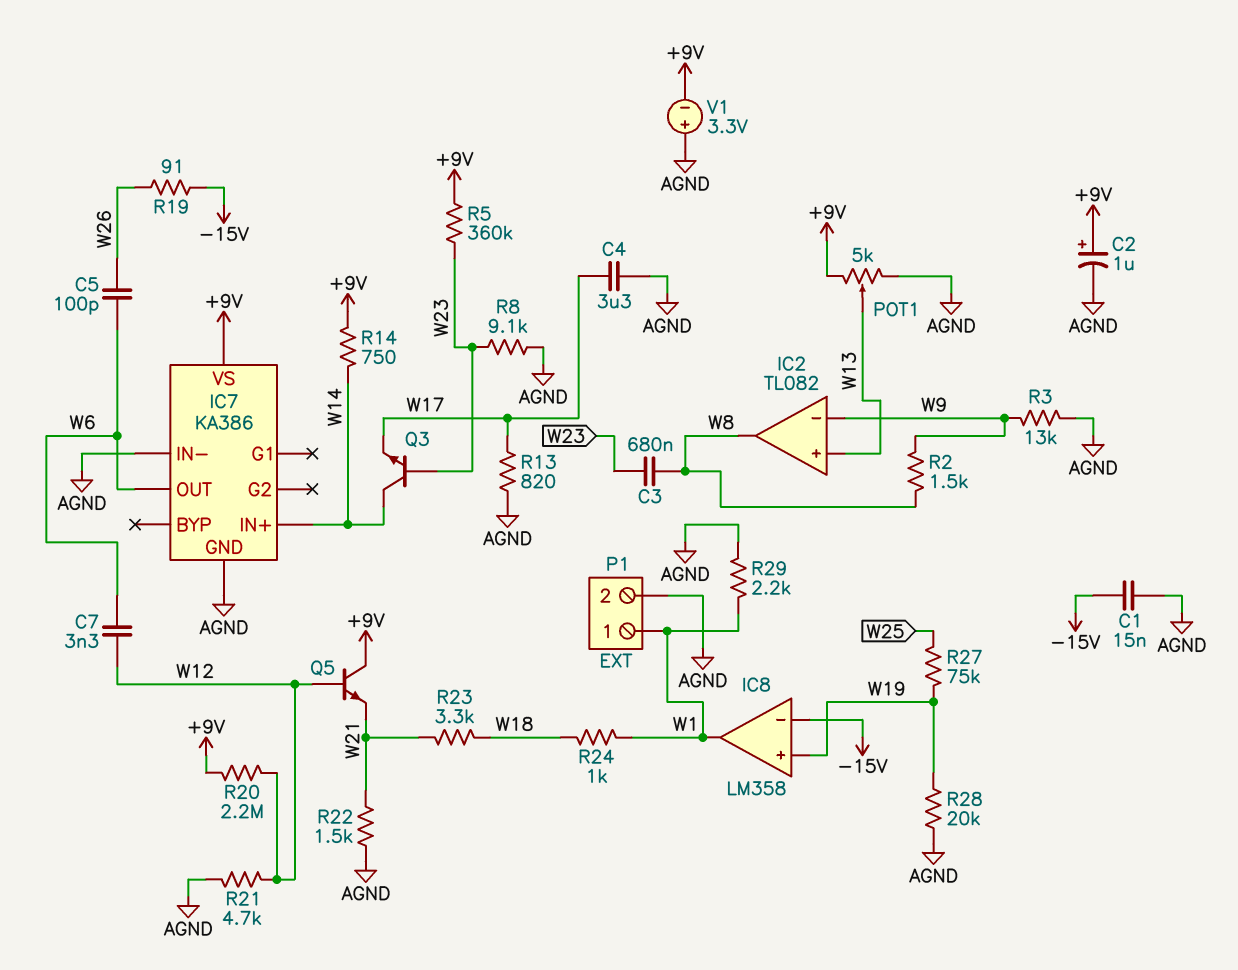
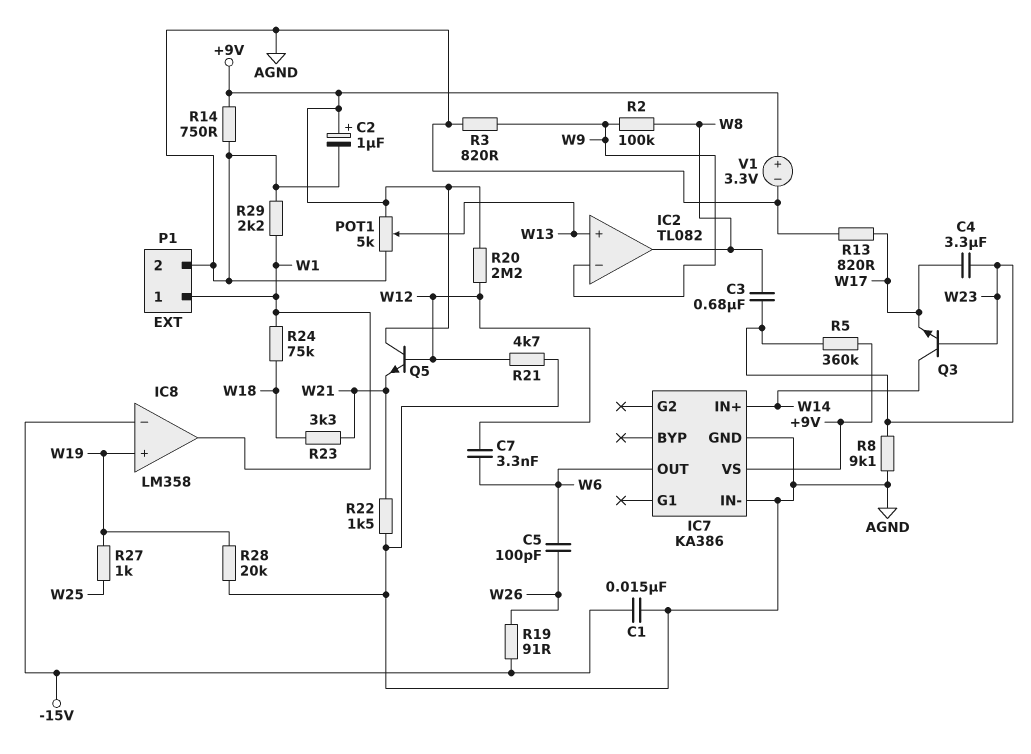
C4: 3.3uF (AGND, W17) -> 3.3uF (W17, W23)
R2: 1.5k (W8, W9) -> 100k (W8, W9)
R3: 13k (AGND, W9) -> 820 (AGND, W9)
R14: 750 (+9V, W14) -> 750 (+9V, AGND)
R24: 1k (W1, W18) -> 75k (W1, W18)
R27: 75k (W19, W25) -> 1k (W19, W25)
V1: 3.3V (plus AGND, minus +9V) -> 3.3V (plus +9V, minus AGND)

